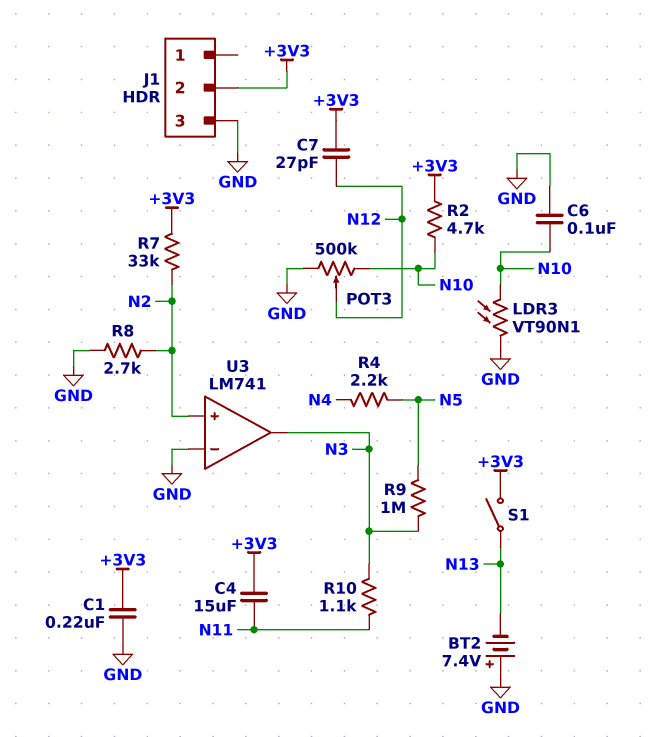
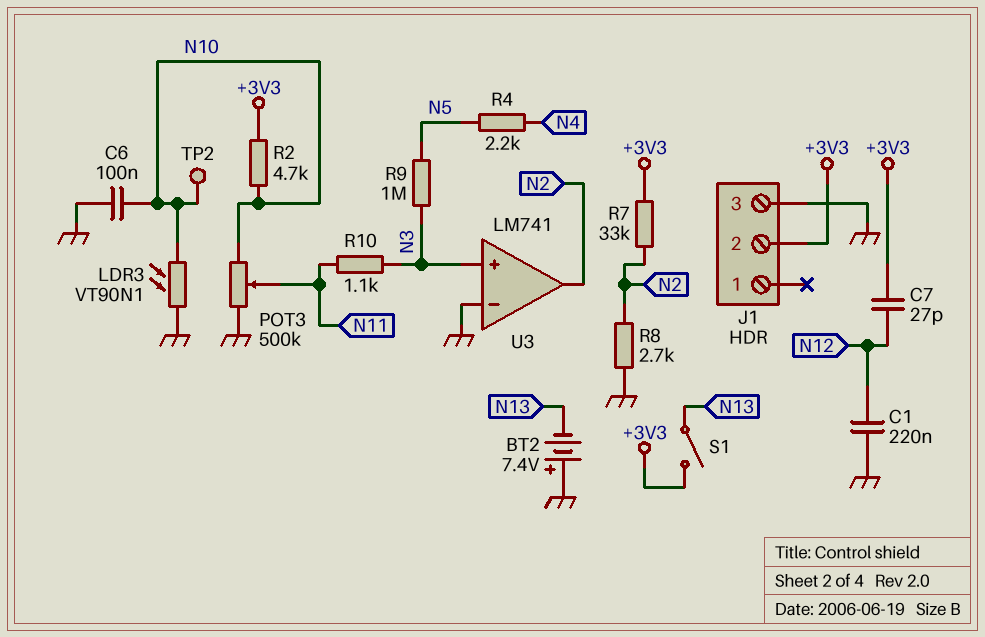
C1: 220nF (+3V3, GND) -> 220nF (GND, N12)
C4: 15uF (+3V3, N11) -> none
POT3: 500k (GND, N10, wiper N12) -> 500k (GND, N10, wiper N11)
TP2: none -> test point (N10)
U3 pin in+: N2 -> N3
U3 pin out: N3 -> N2

